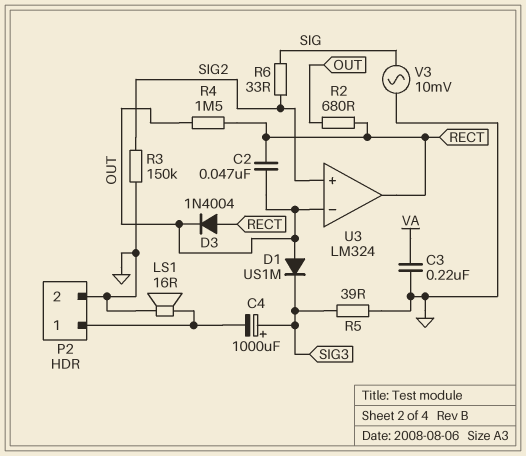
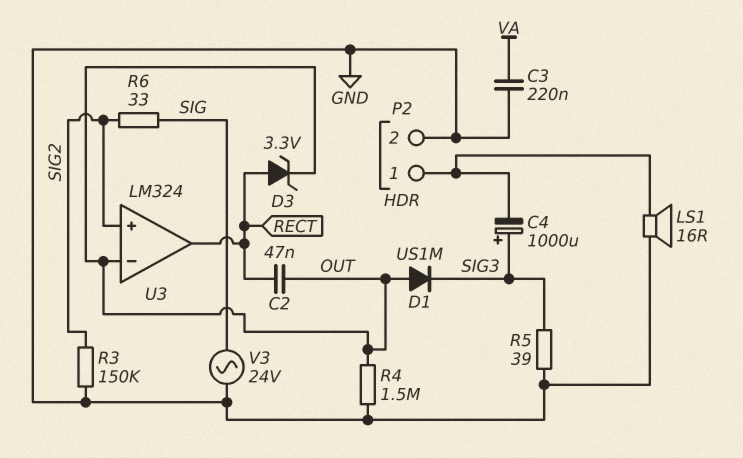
D3: diode 1N4004 (A RECT, K OUT) -> zener 3.3V (A RECT, K OUT)
R2: 680 (OUT, RECT) -> none
R4: 1.5M (OUT, RECT) -> 1.5M (GND, OUT)
V3: AC 10mV (GND, SIG) -> AC 24V (GND, SIG)

